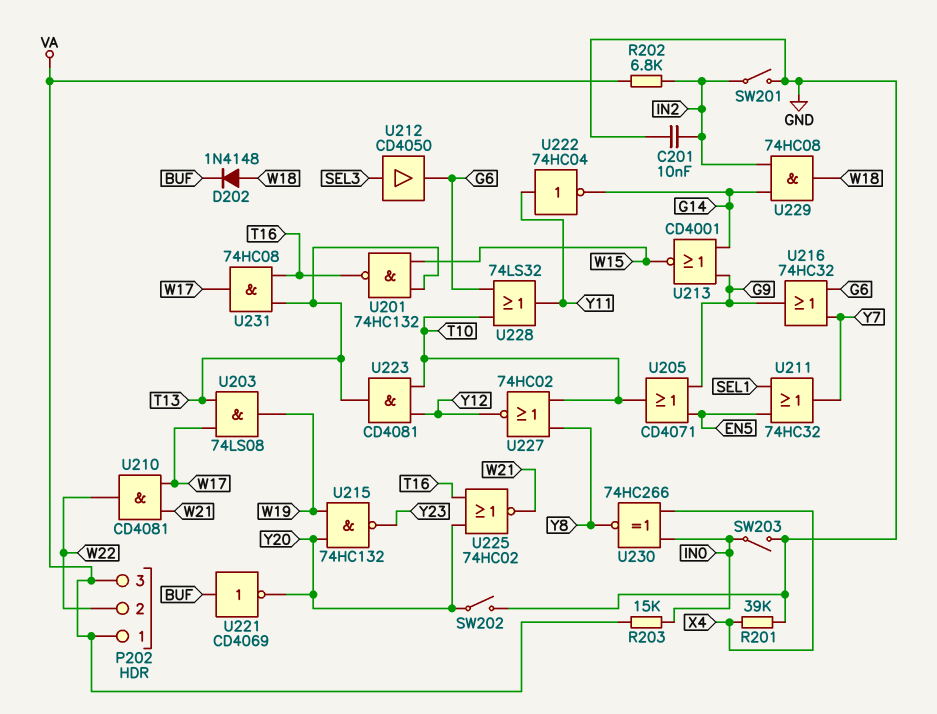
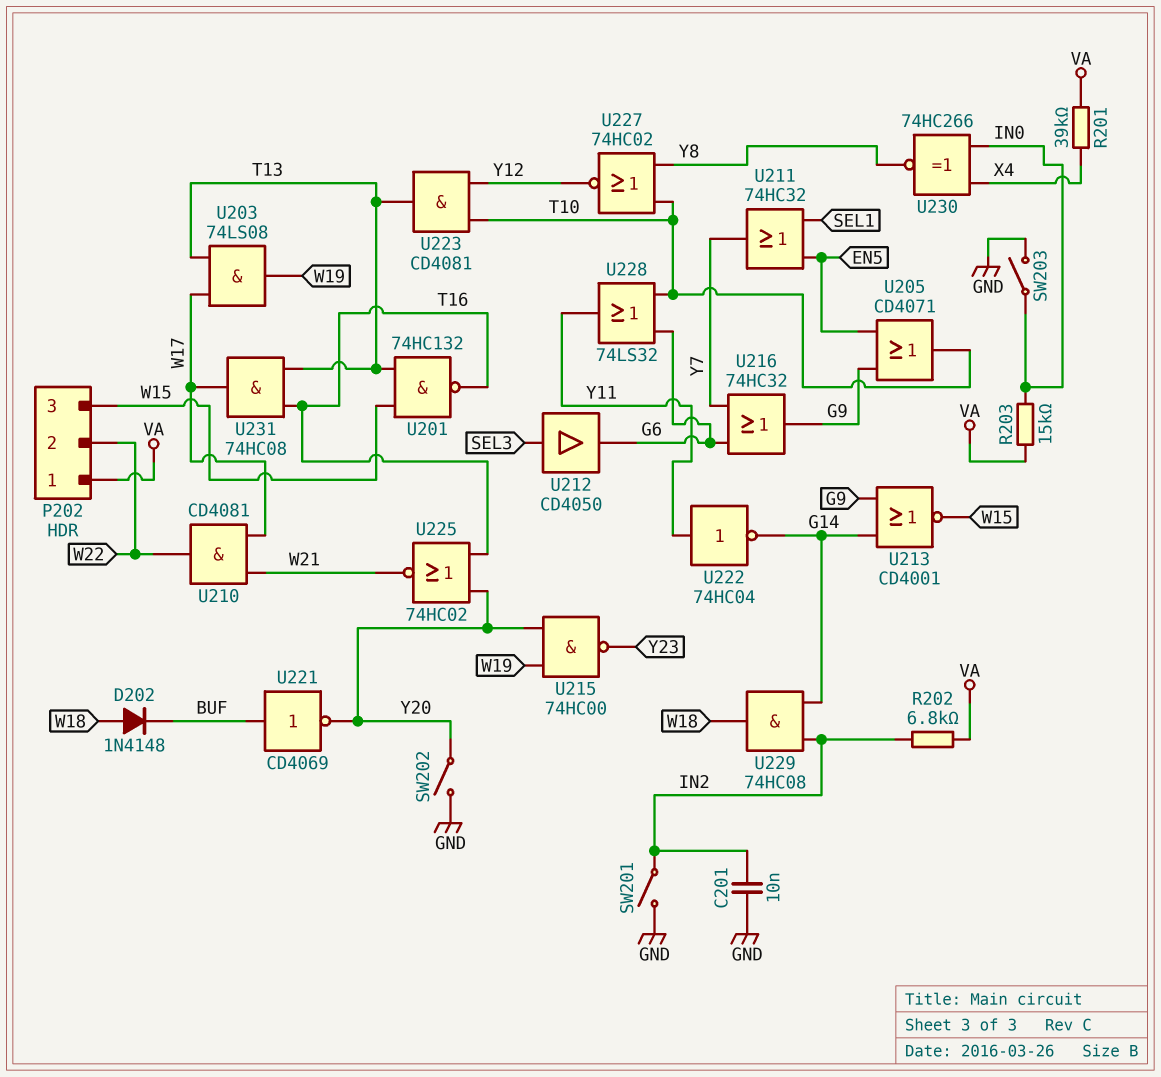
P202 pin 3: VA -> W15
R201: 39k (GND, X4) -> 39k (VA, X4)
U215: NAND 74HC132 (in W19, in Y20, out Y23) -> NAND 74HC00 (in W19, in Y20, out Y23)

